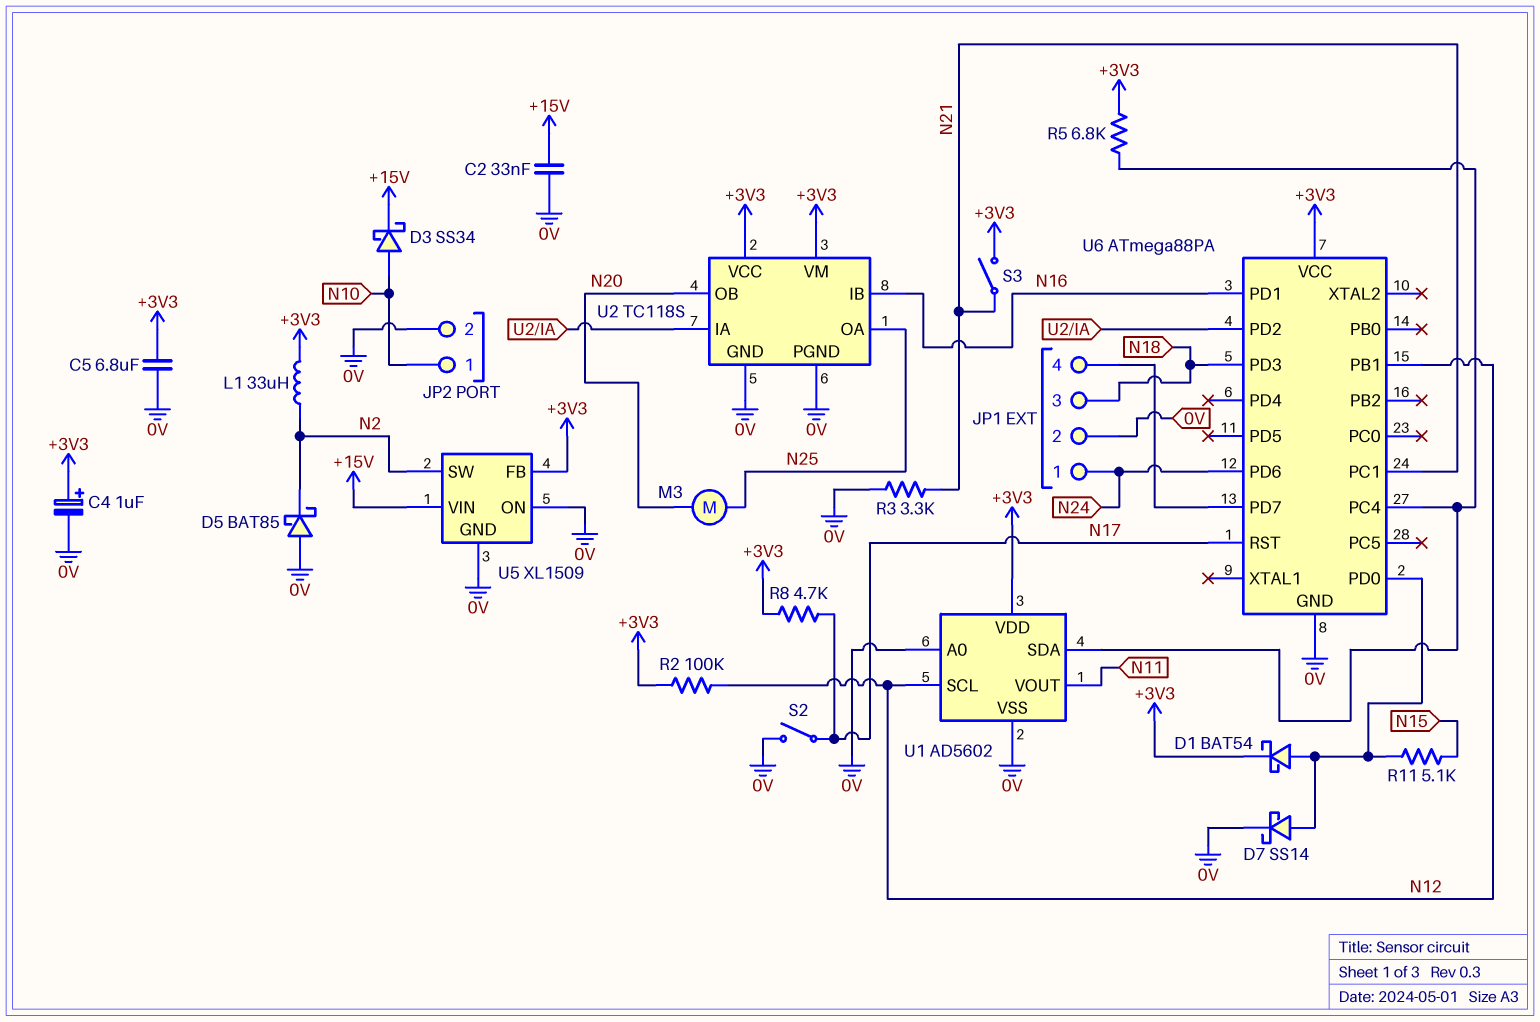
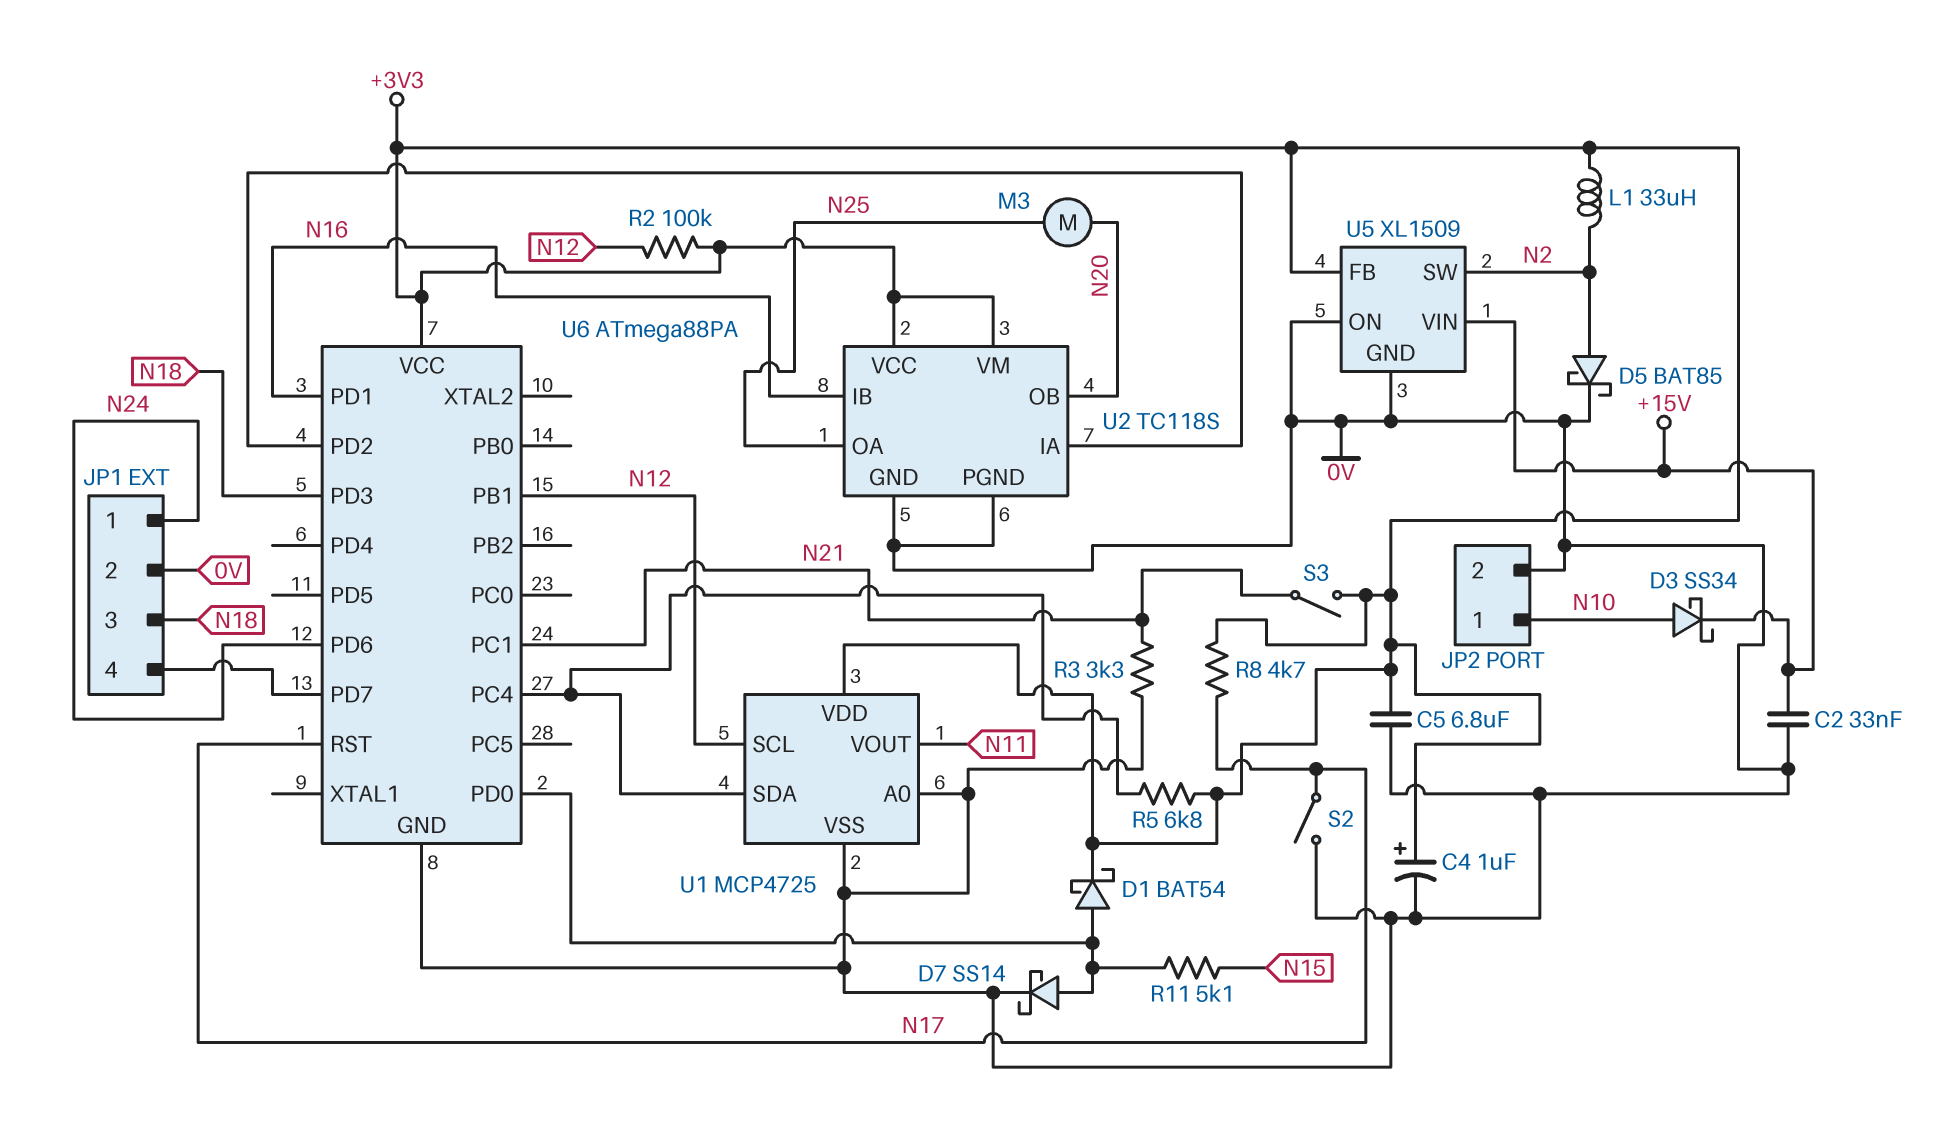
D5: schottky BAT85 (A 0V, K N2) -> schottky BAT85 (A N2, K 0V)
U1: AD5602 -> MCP4725

